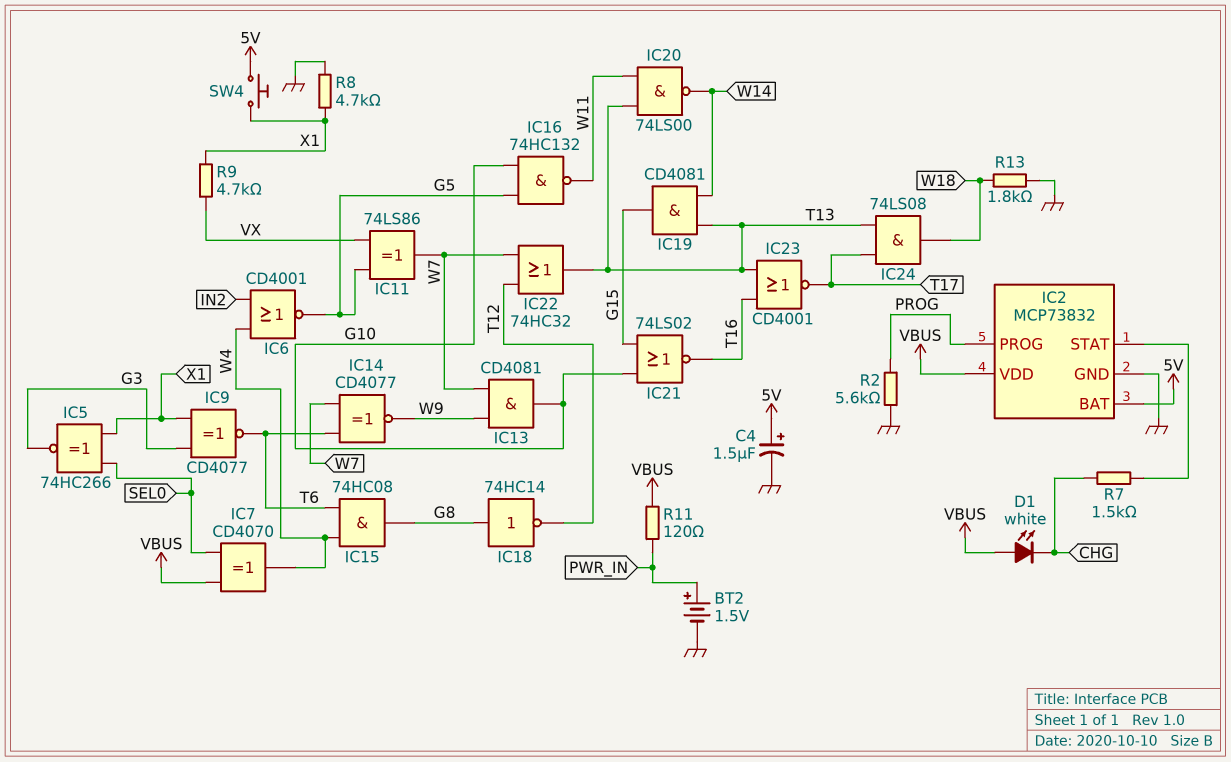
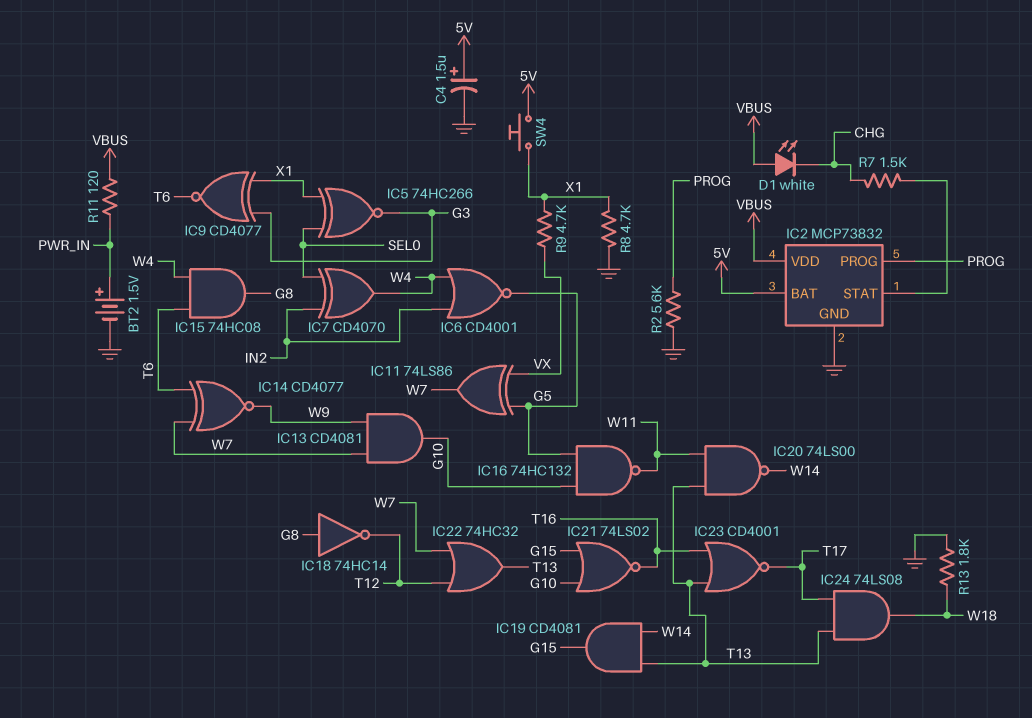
IC7: XOR CD4070 (in SEL0, in VBUS, out W4) -> XOR CD4070 (in IN2, in SEL0, out W4)

